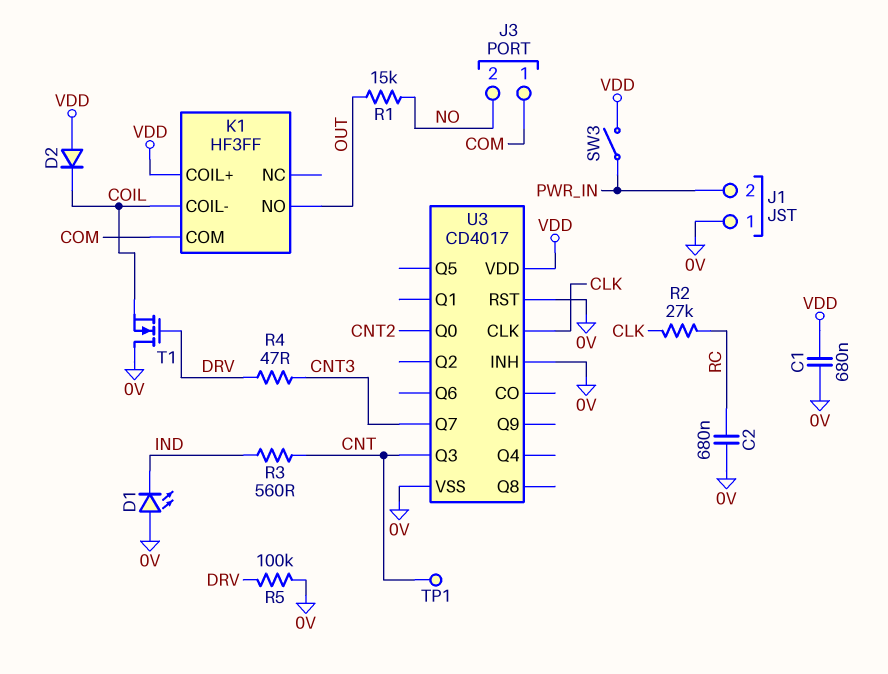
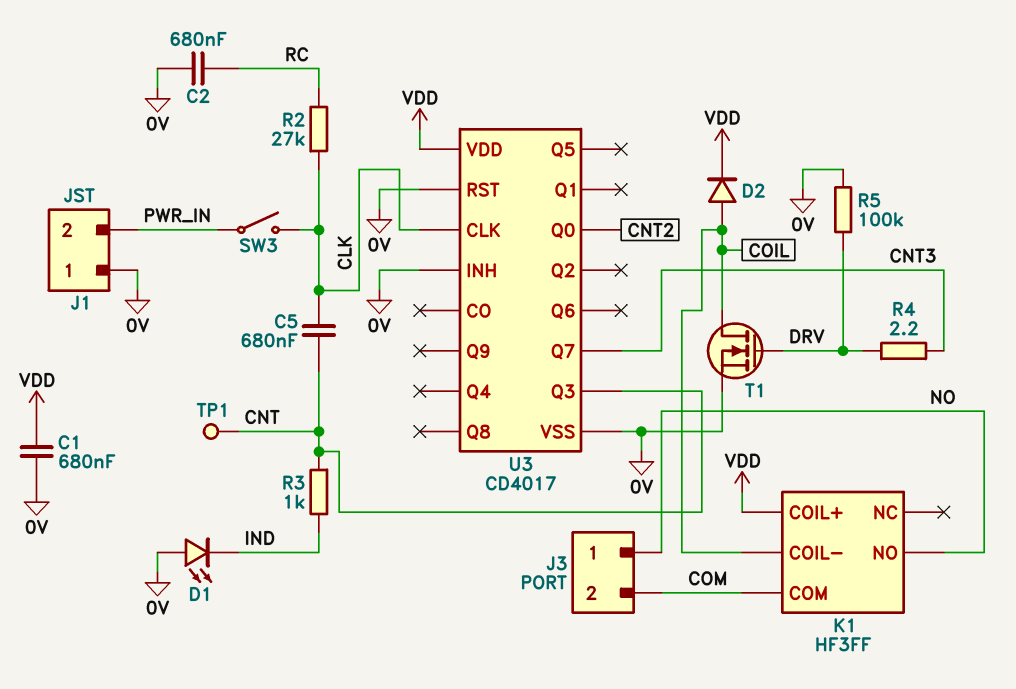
C5: none -> 680nF (CLK, CNT)
D2: diode (A VDD, K COIL) -> diode (A COIL, K VDD)
J3 pin 1: COM -> NO
J3 pin 2: NO -> COM
K1 pin NO: OUT -> NO
R1: 15k (NO, OUT) -> none
R3: 560 (CNT, IND) -> 1k (CNT, IND)
R4: 47 (CNT3, DRV) -> 2.2 (CNT3, DRV)
SW3: switch (PWR_IN, VDD) -> switch (CLK, PWR_IN)
T1: NMOS (G DRV, D 0V, S COIL) -> NMOS (G DRV, D COIL, S 0V)

